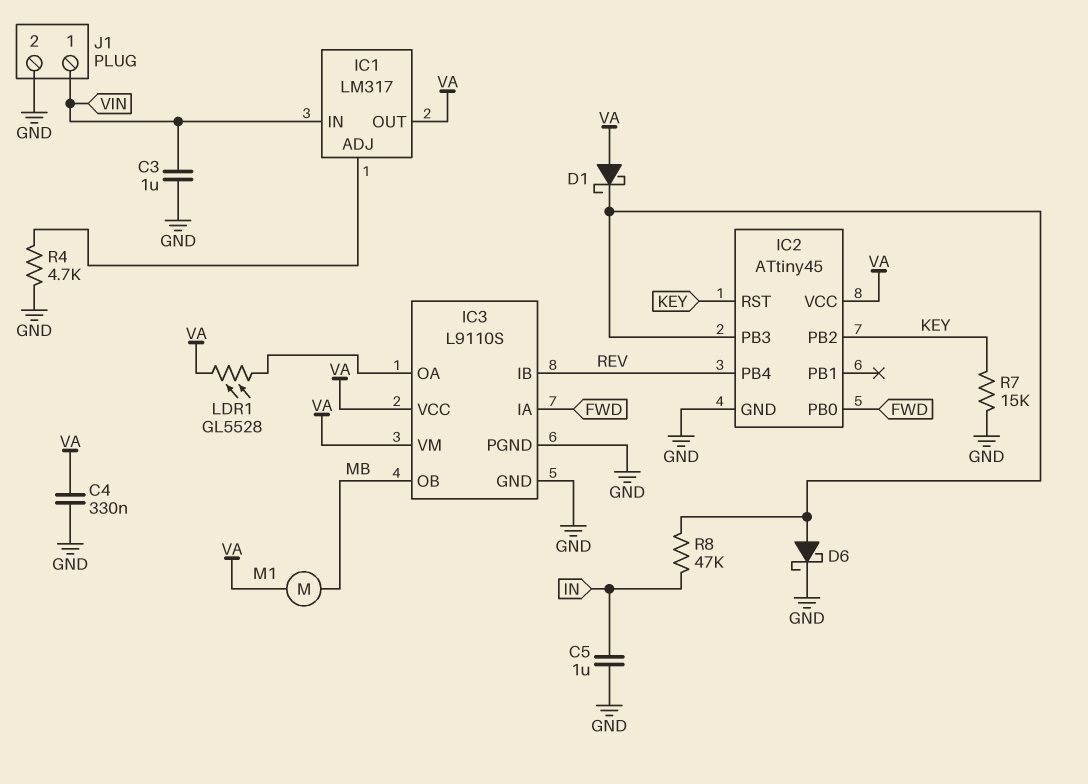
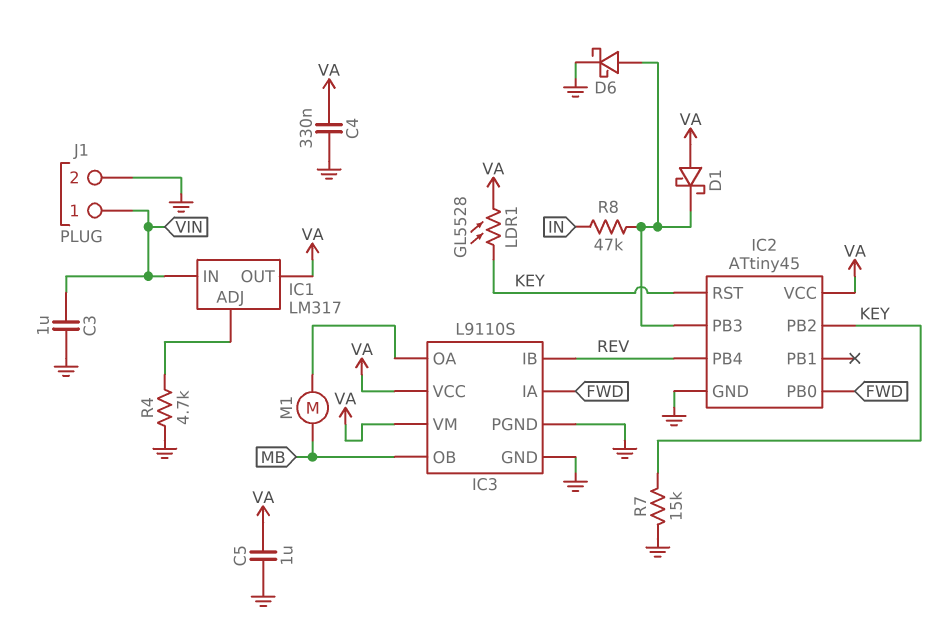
C5: 1uF (GND, IN) -> 1uF (GND, VA)
LDR1: GL5528 (IC3/OA, VA) -> GL5528 (KEY, VA)
M1: motor (MB, VA) -> motor (IC3/OA, MB)

